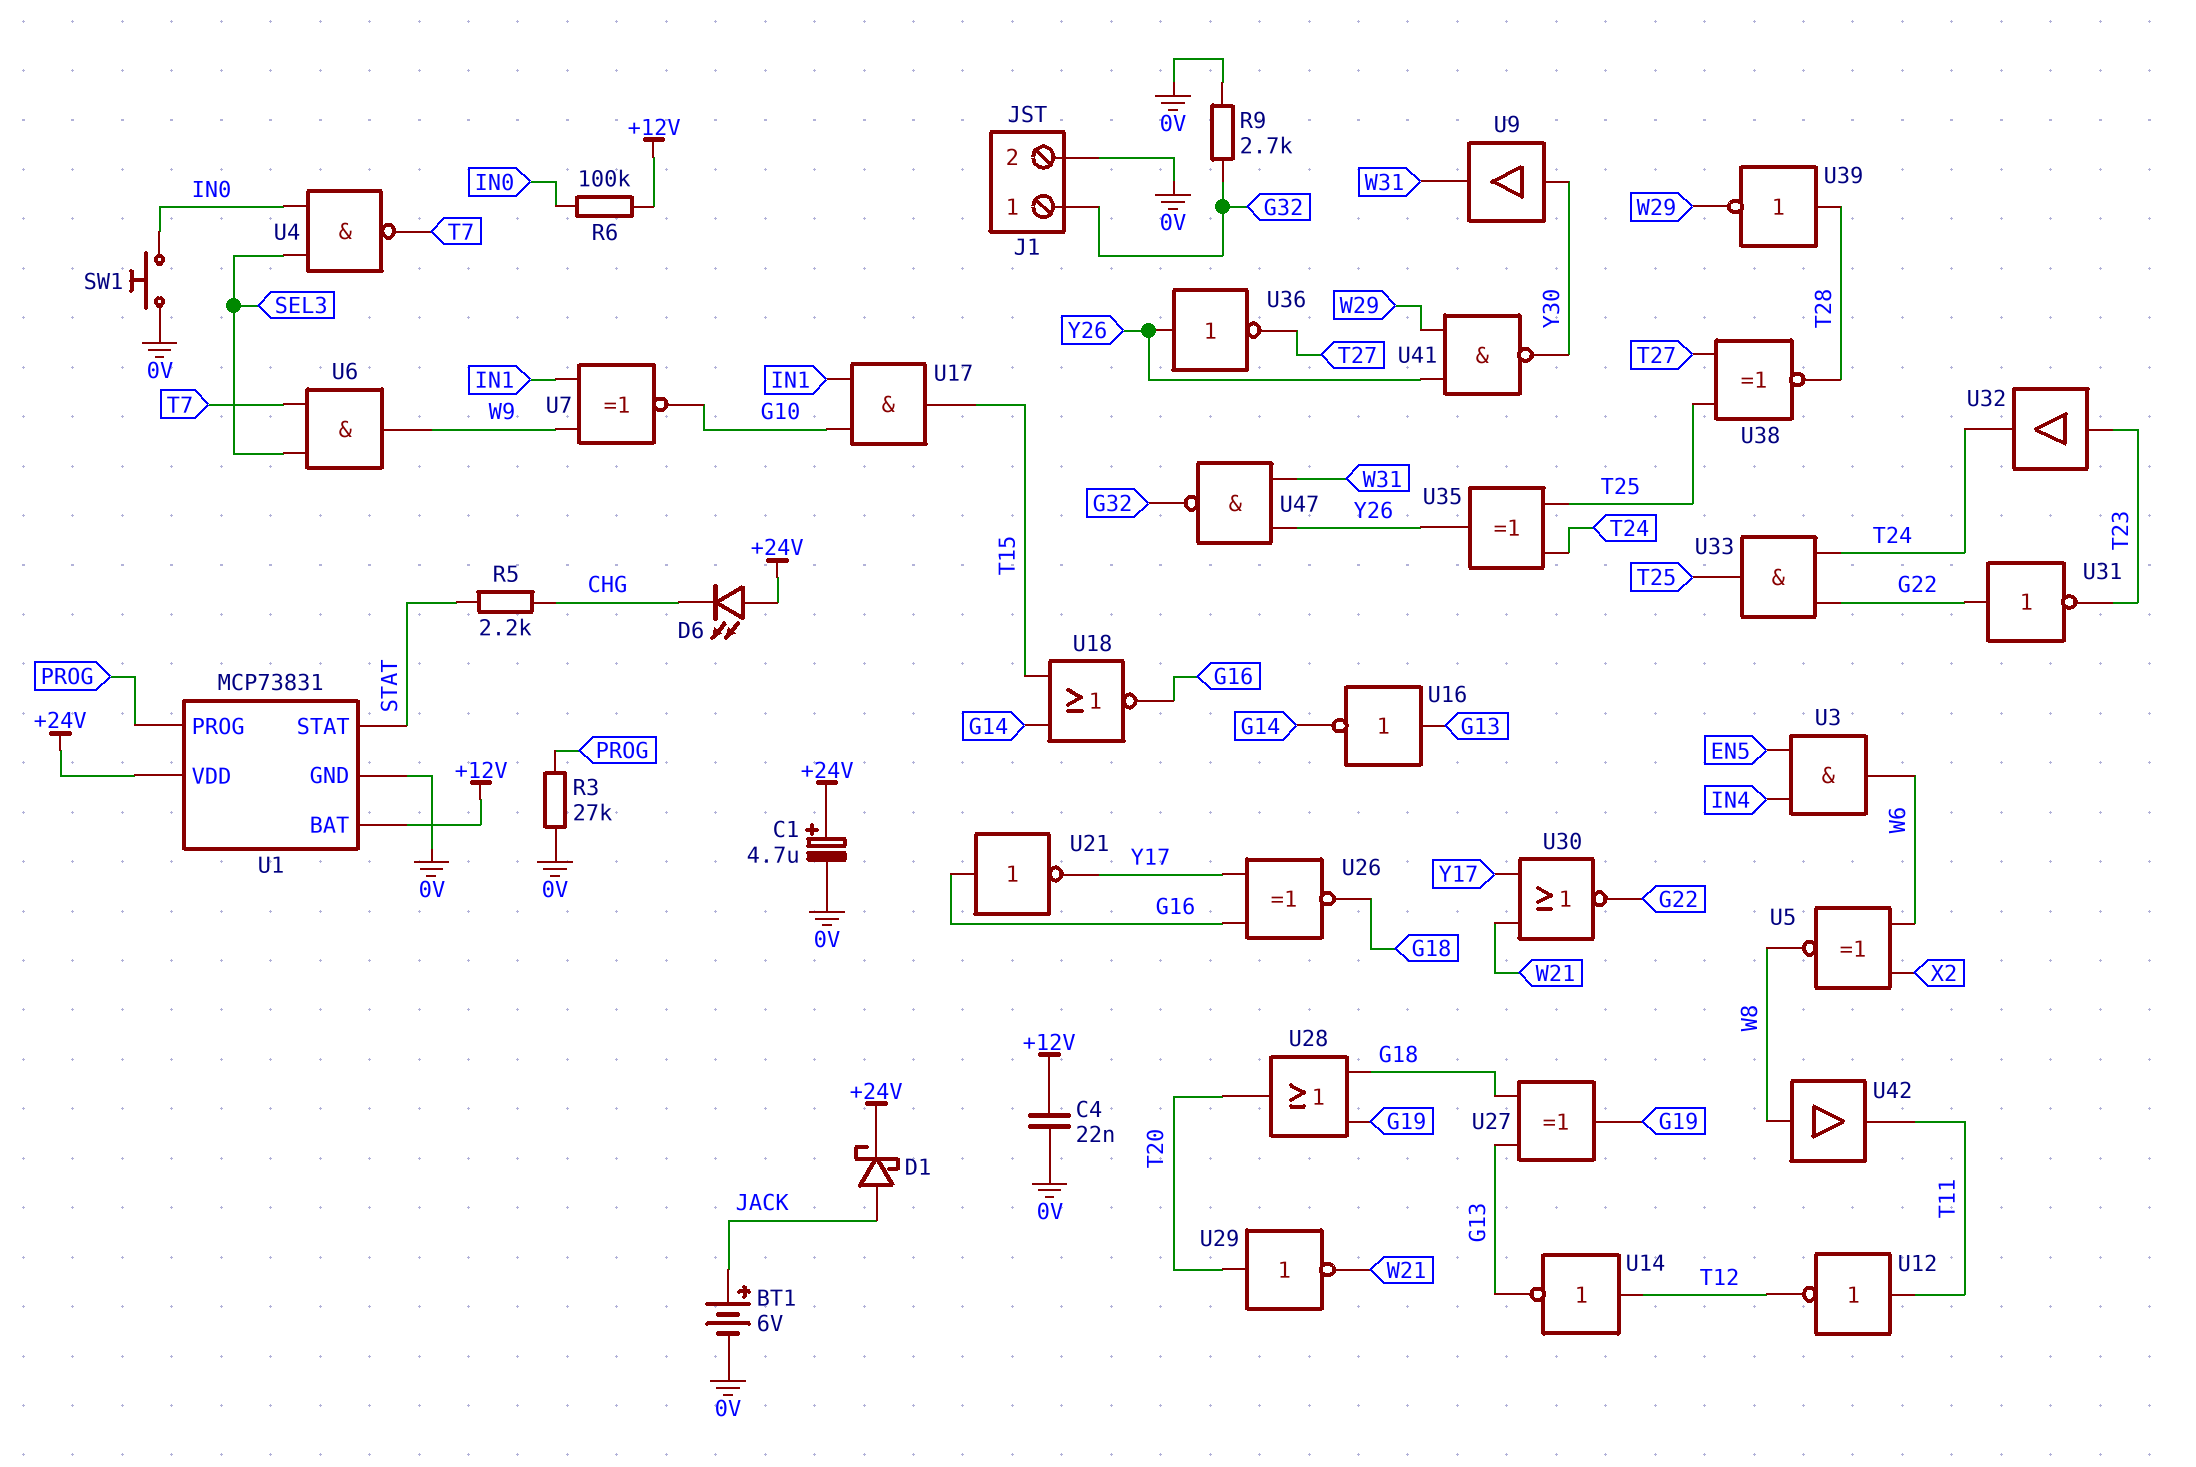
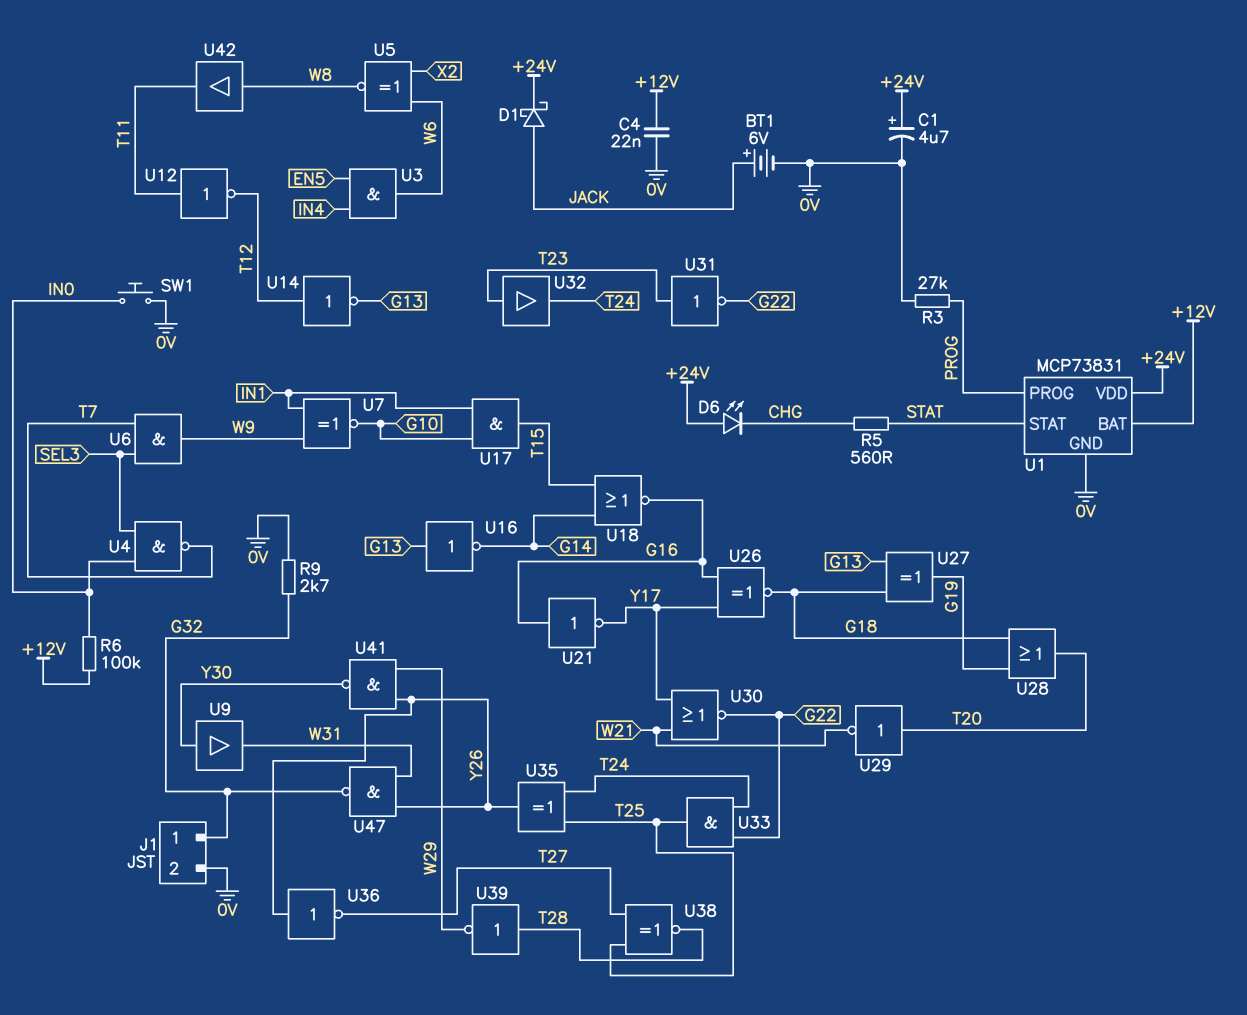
R5: 2.2k (CHG, STAT) -> 560 (CHG, STAT)
U31: NOT (in G22, out T23) -> NOT (in T23, out G22)

